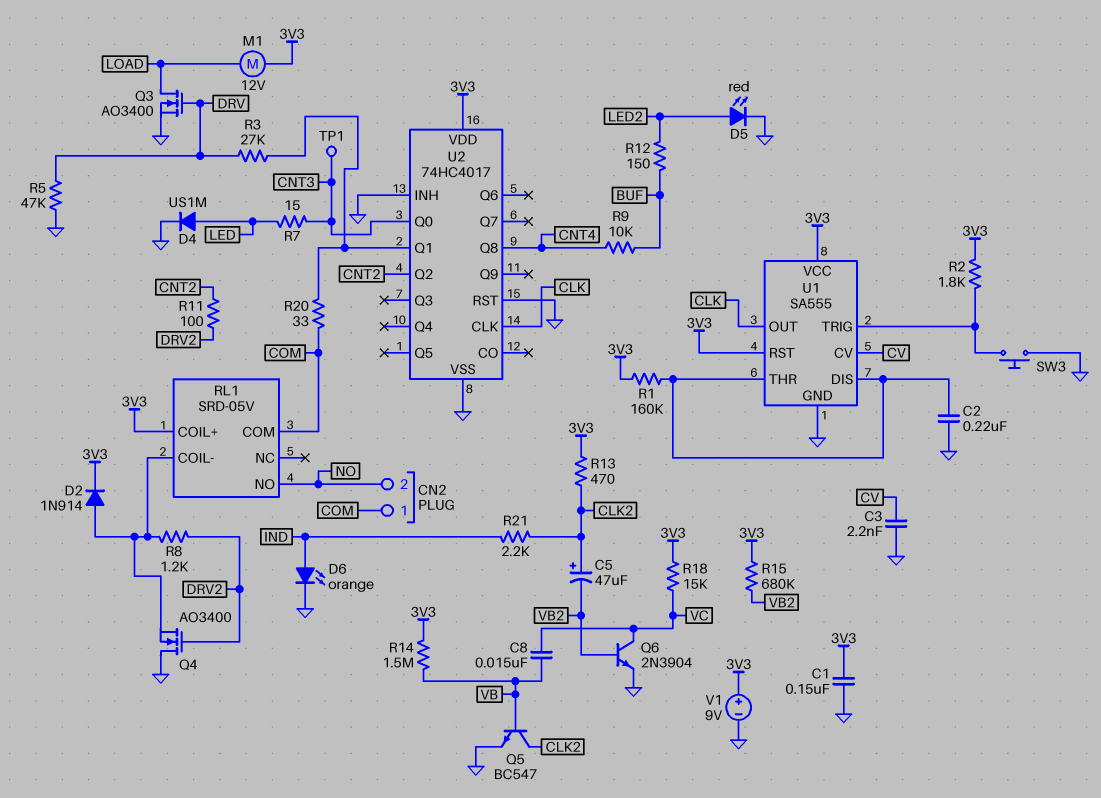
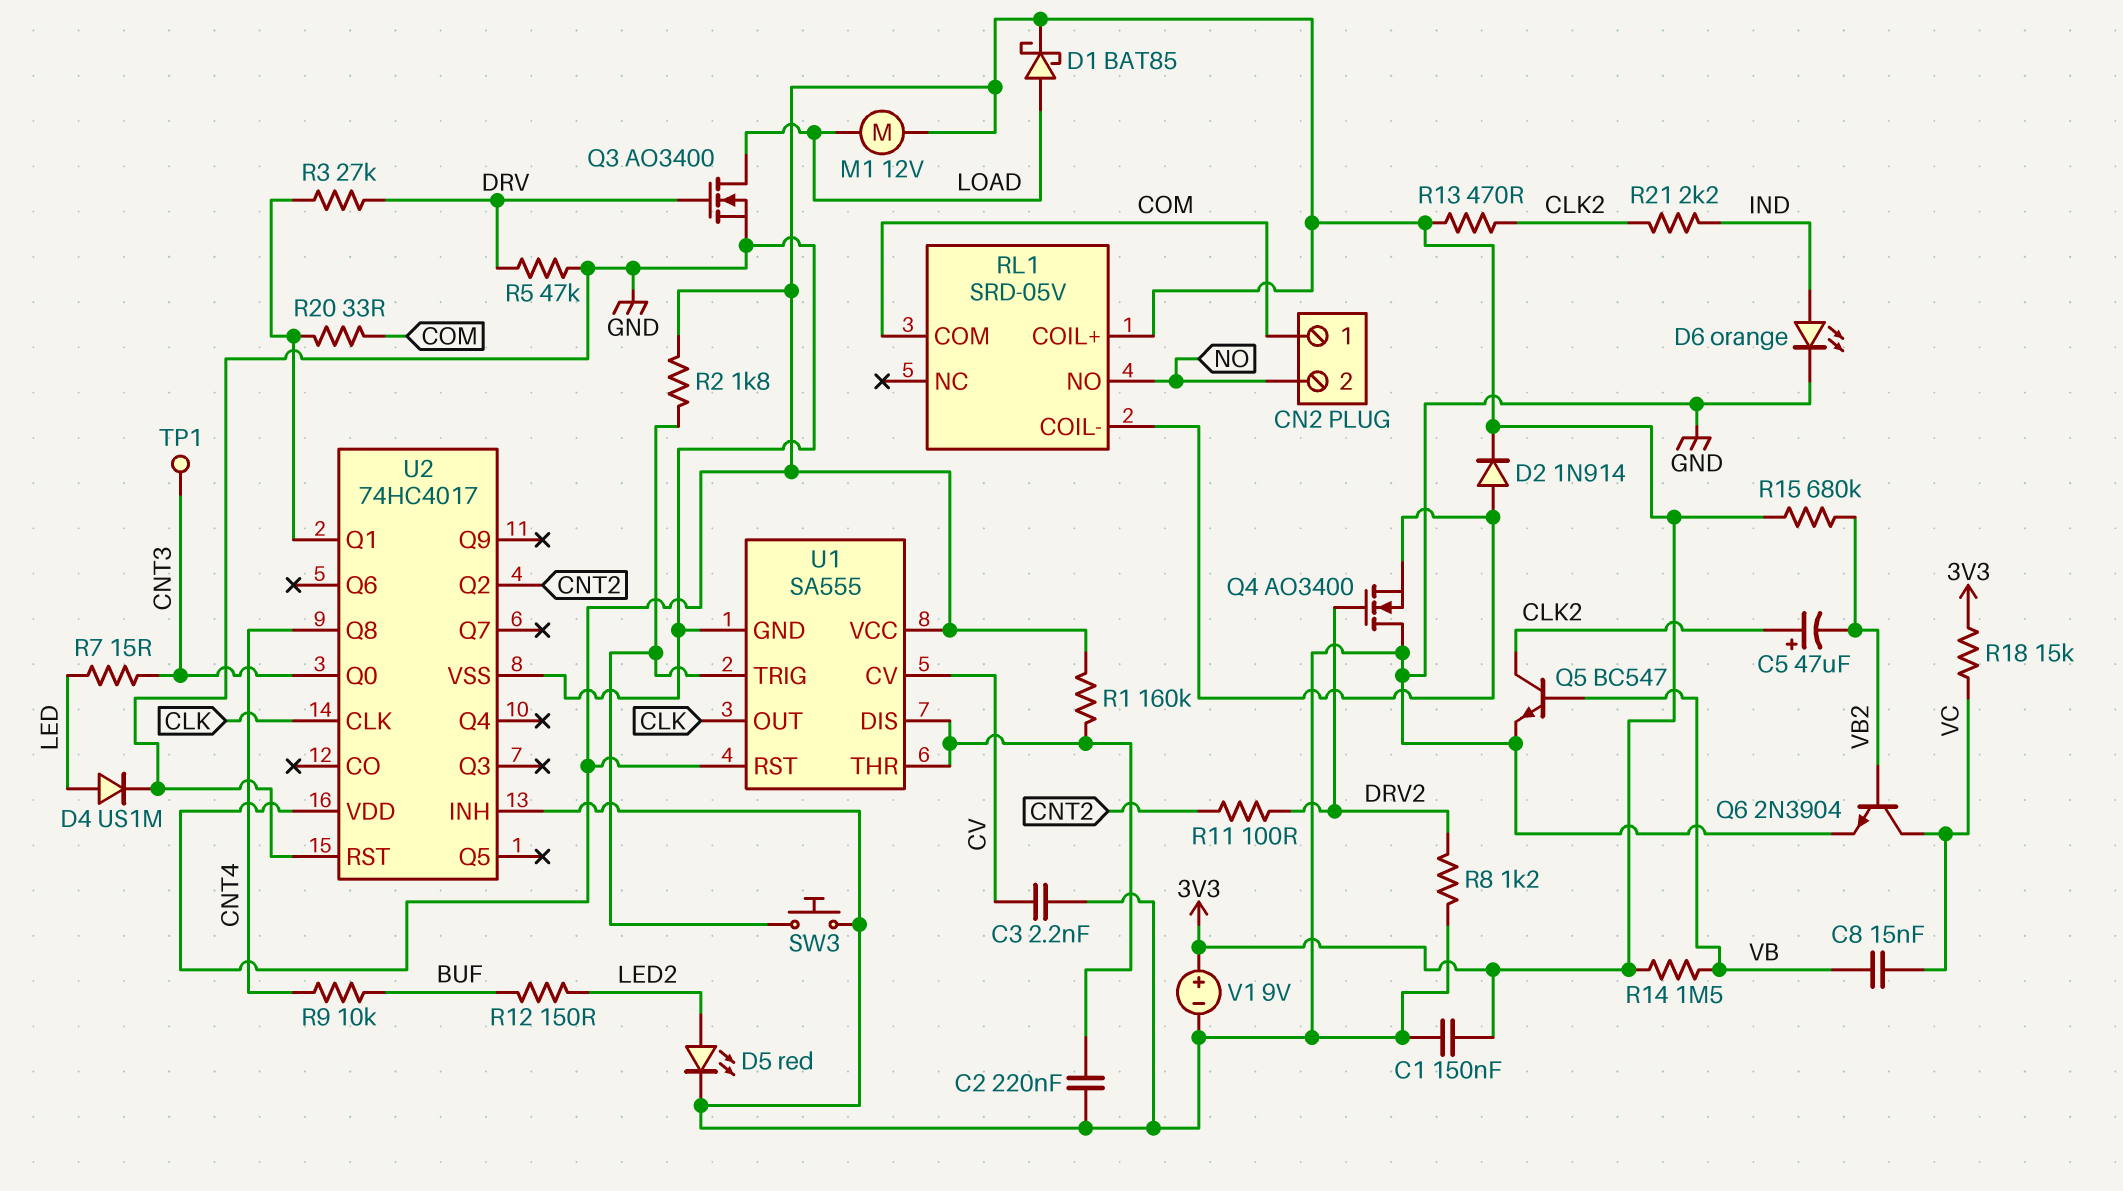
D1: none -> schottky BAT85 (A LOAD, K 3V3)
R8: 1.2k (DRV2, RL1/COIL-) -> 1.2k (DRV2, GND)

